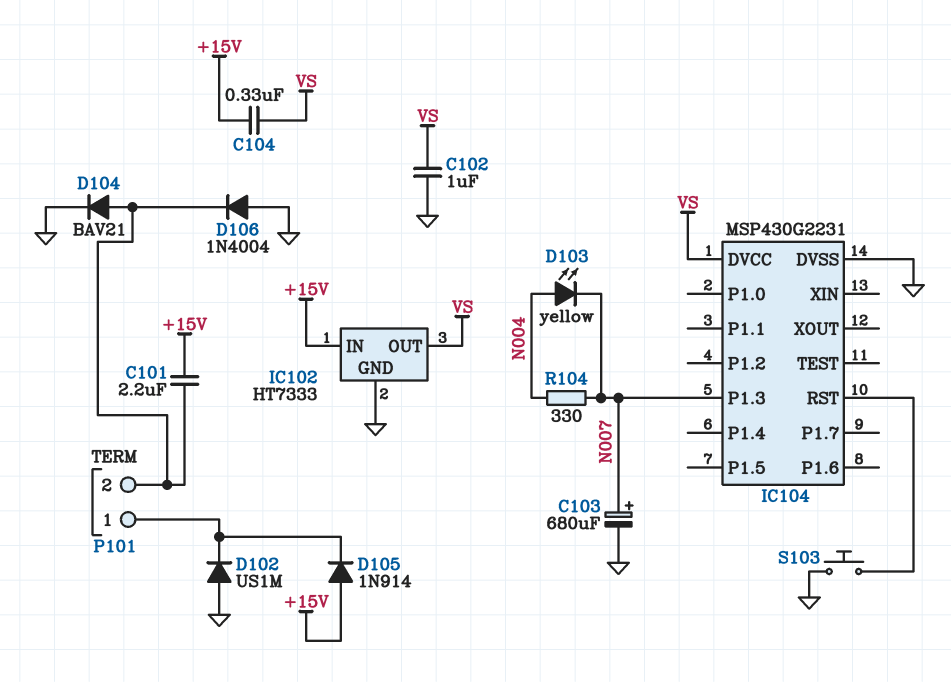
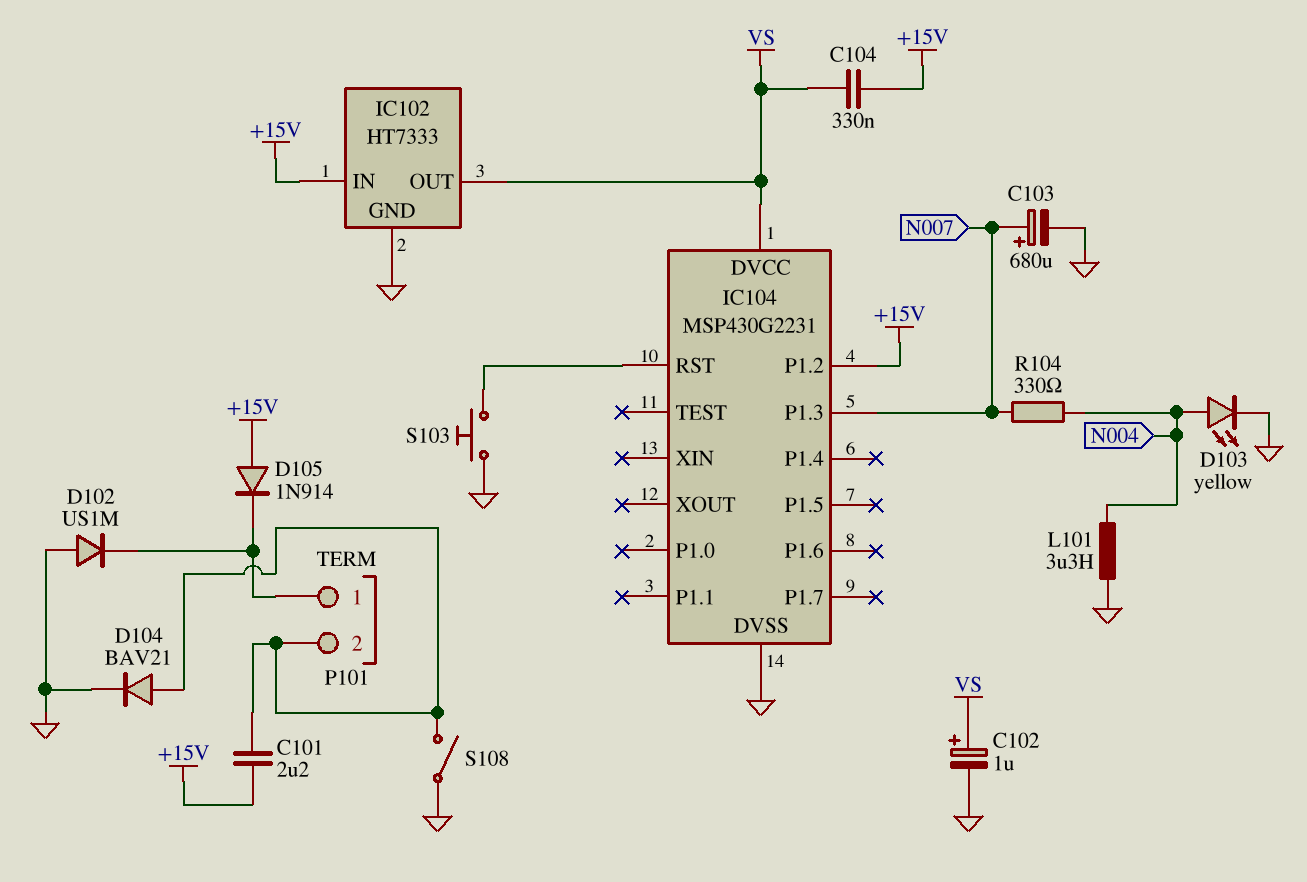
C102: 1uF (GND, VS) -> 1uF (plus VS, minus GND)
D103: LED yellow (A N004, K N007) -> LED yellow (A N004, K GND)
D106: diode 1N4004 (A GND, K P101/2) -> none
IC104 pin P1.2: none -> +15V
L101: none -> 3.3uH (GND, N004)
S108: none -> switch (GND, P101/2)

